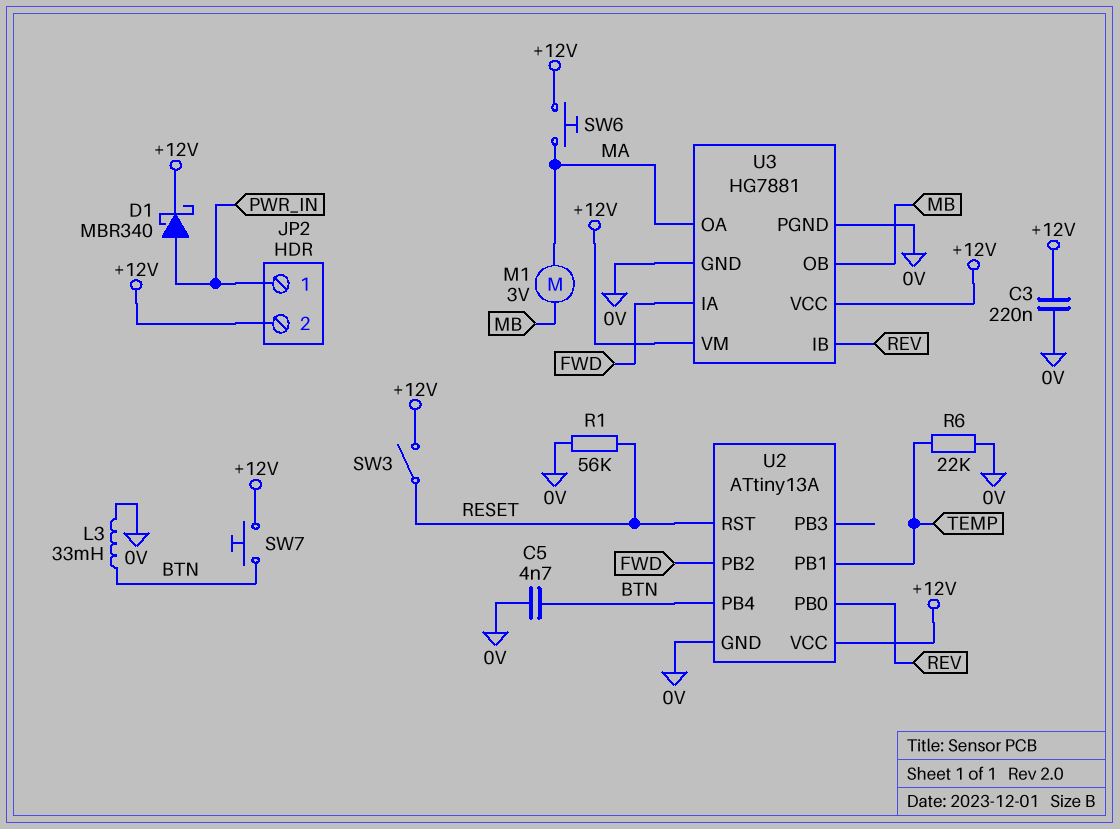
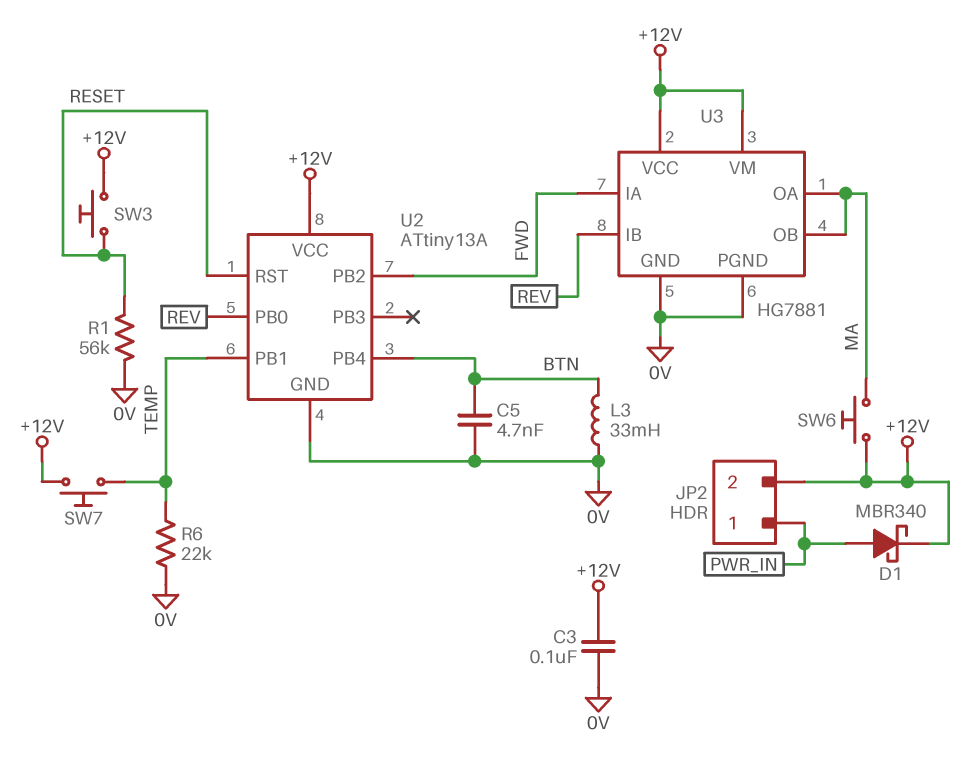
C3: 220nF (+12V, 0V) -> 100nF (+12V, 0V)
M1: motor 3V (MA, MB) -> none
SW3: switch (+12V, RESET) -> button (+12V, RESET)
SW7: button (+12V, BTN) -> button (+12V, TEMP)
U3 pin OB: MB -> MA

